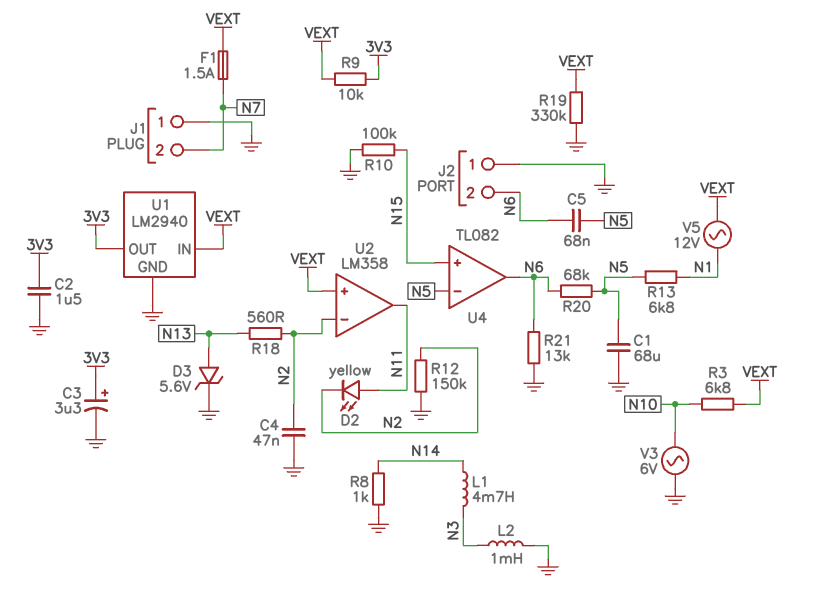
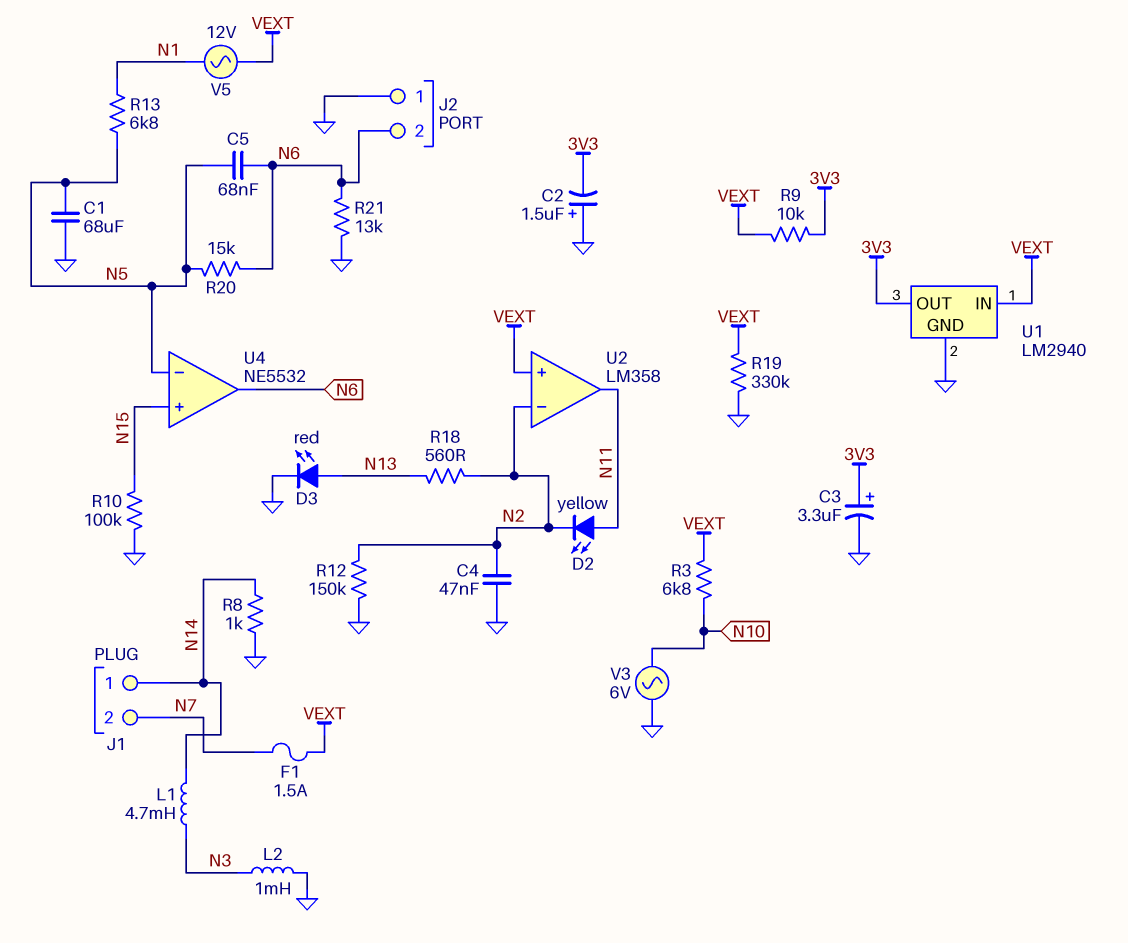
C2: 1.5uF (3V3, GND) -> 1.5uF (plus GND, minus 3V3)
D3: zener 5.6V (A N13, K GND) -> LED red (A N13, K GND)
J1 pin 1: GND -> N14
R20: 68k (N5, N6) -> 15k (N5, N6)
U4: TL082 -> NE5532

